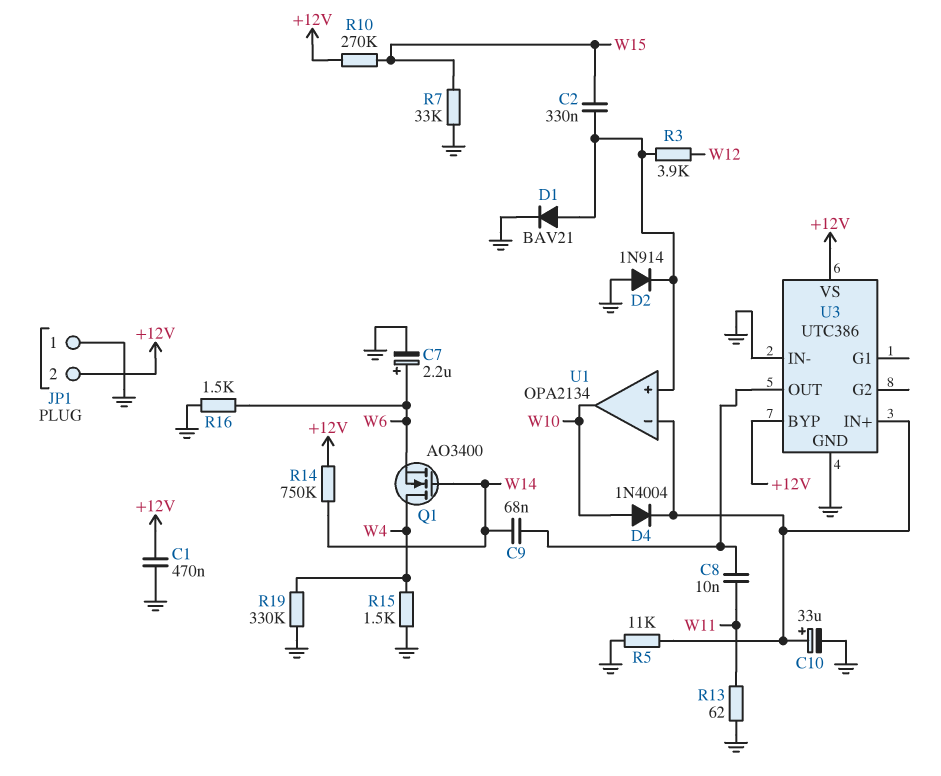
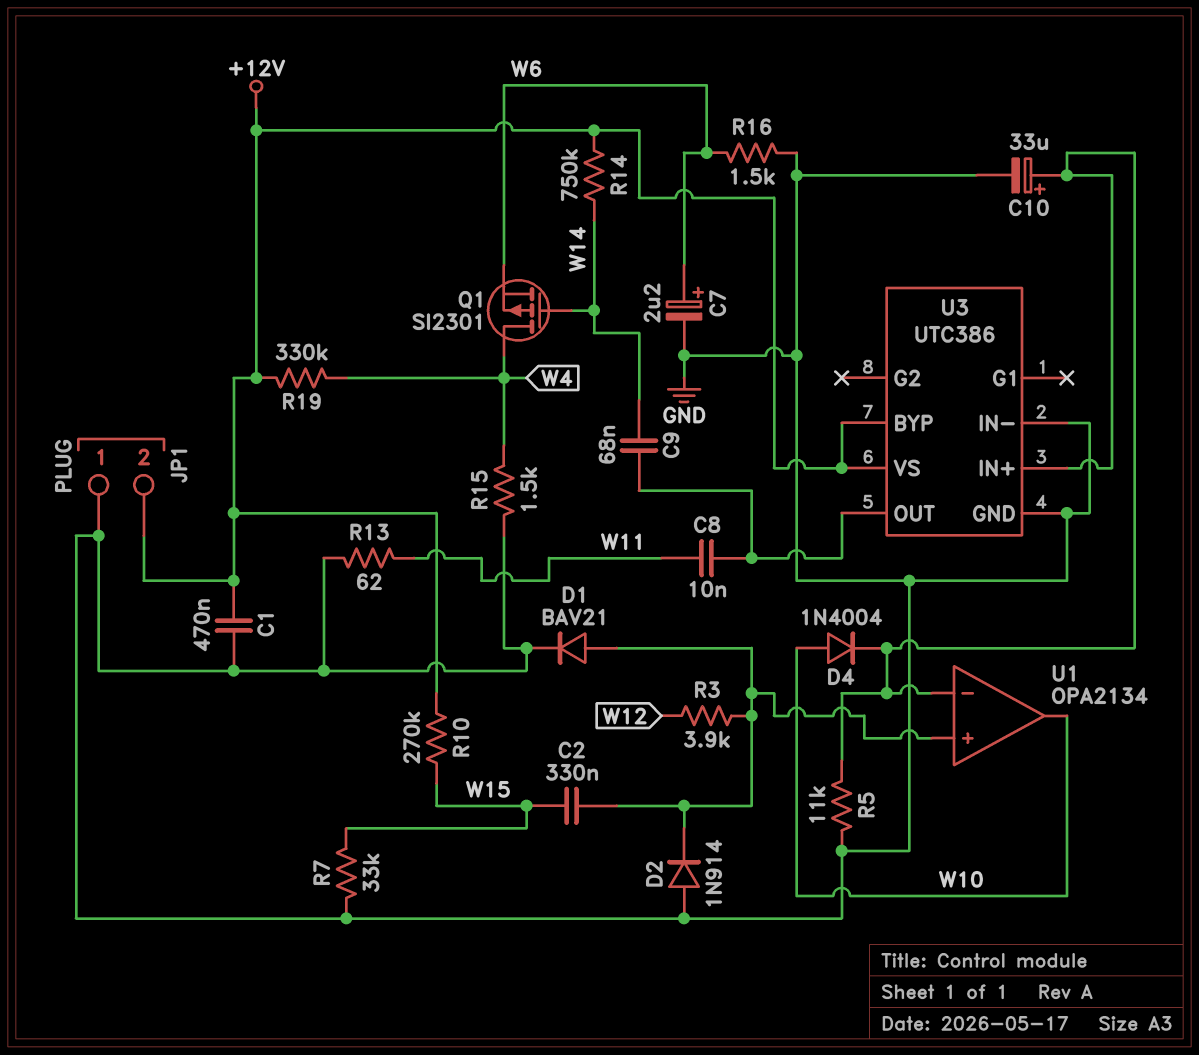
Q1: NMOS AO3400 (G W14, D W4, S W6) -> PMOS SI2301 (G W14, D W4, S W6)
R19: 330k (GND, W4) -> 330k (+12V, W4)

